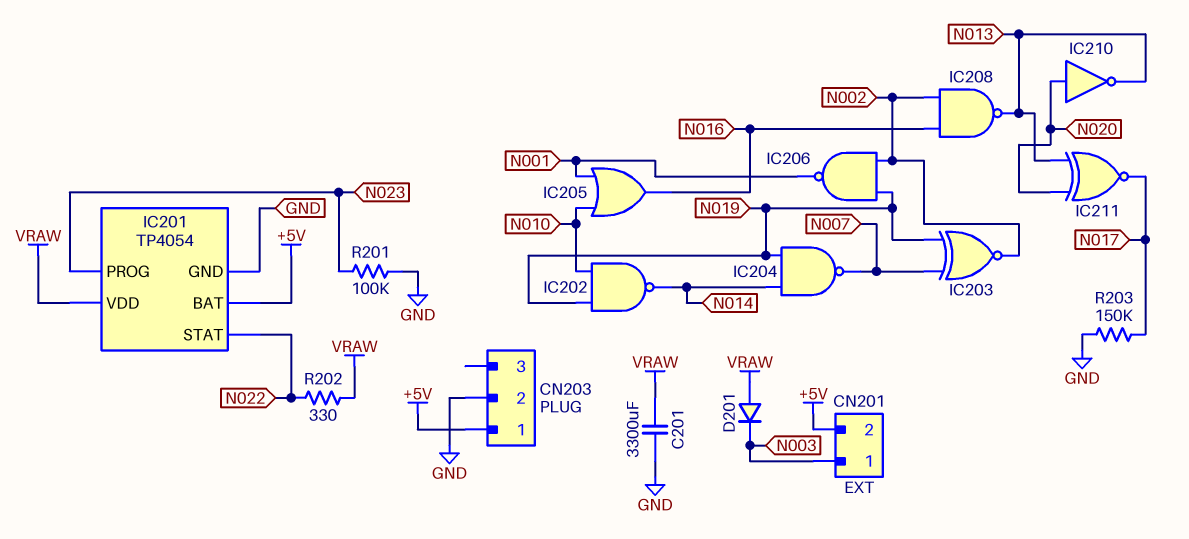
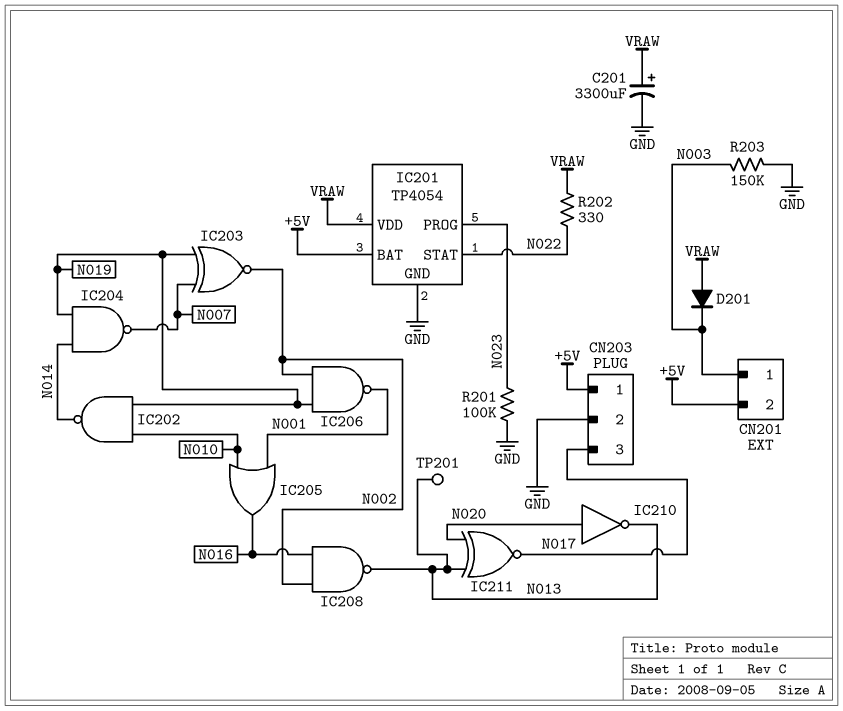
C201: 3300uF (GND, VRAW) -> 3300uF (plus VRAW, minus GND)
CN203 pin 3: none -> N017
R203: 150k (GND, N017) -> 150k (GND, N003)
TP201: none -> test point (N013)

